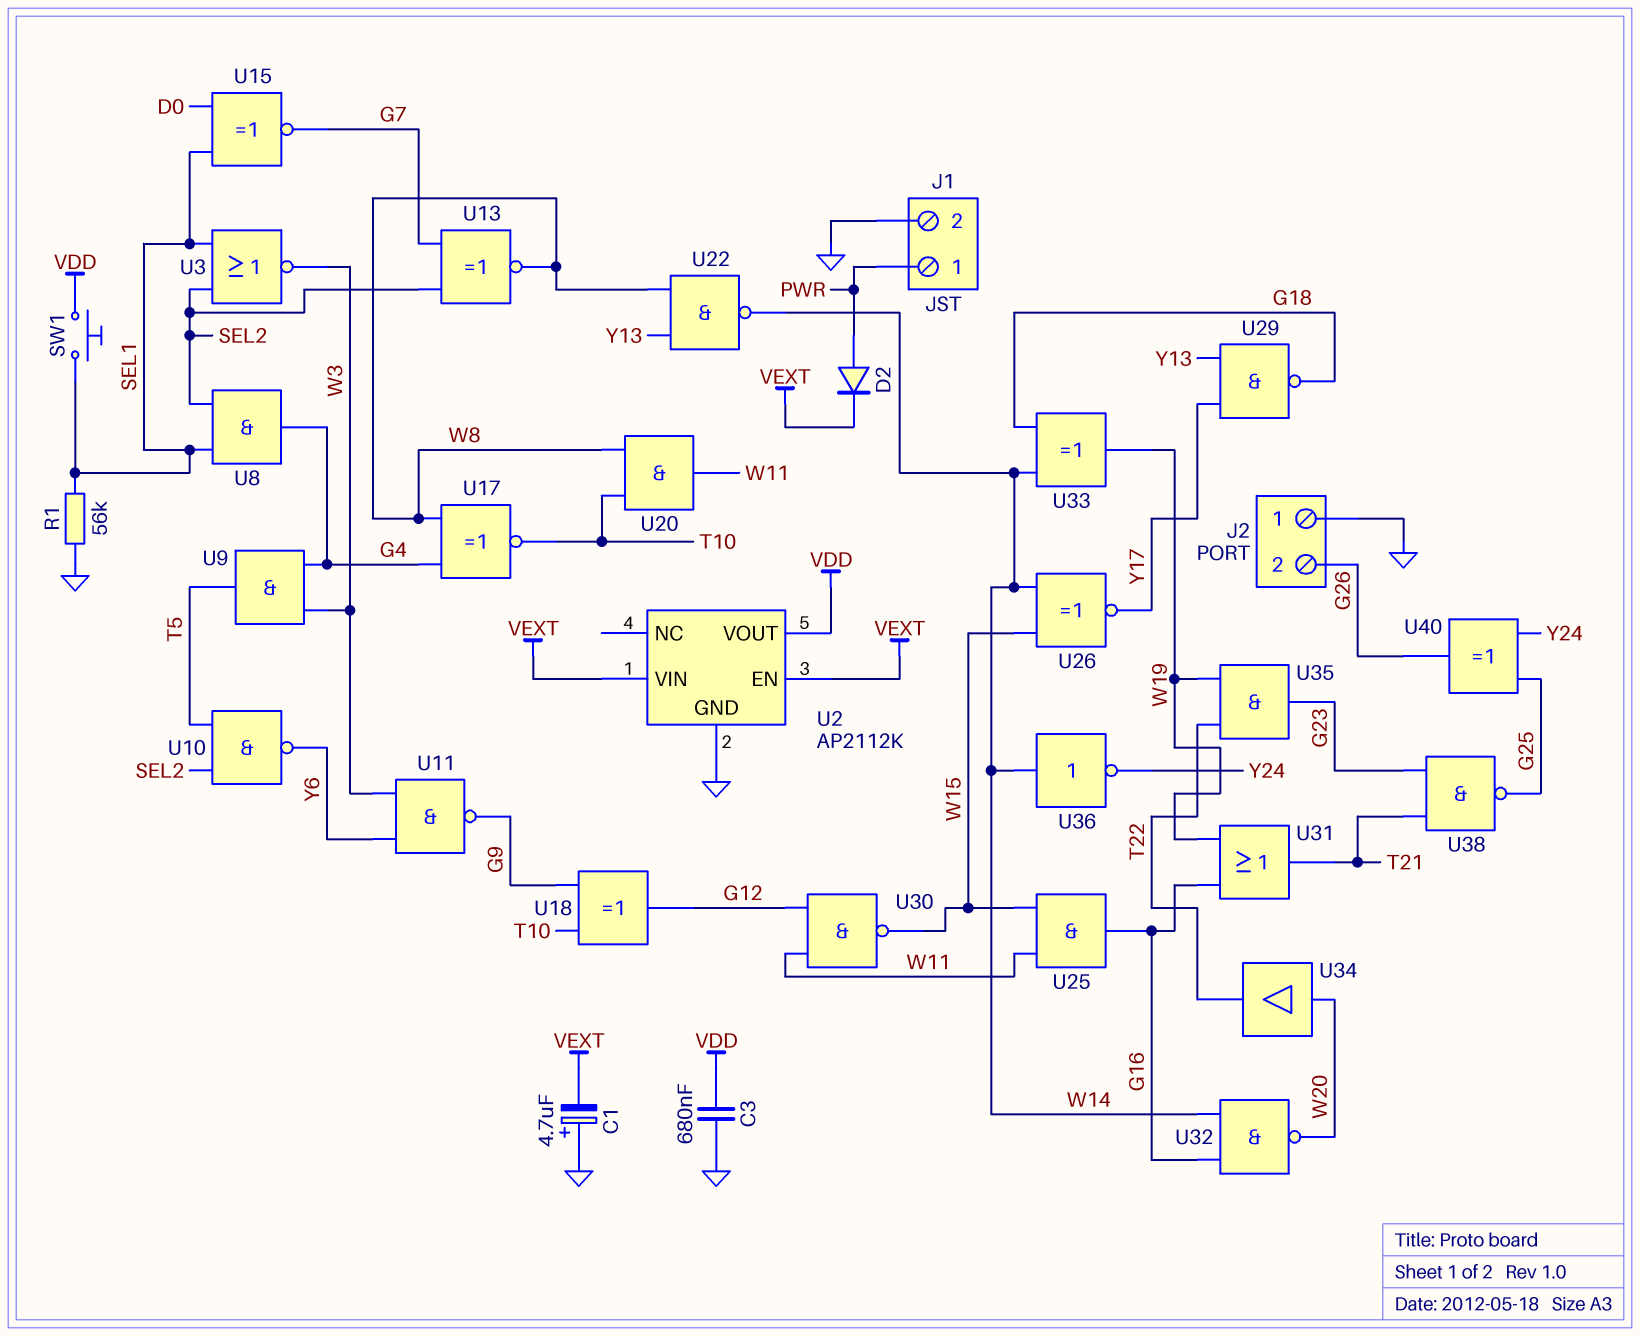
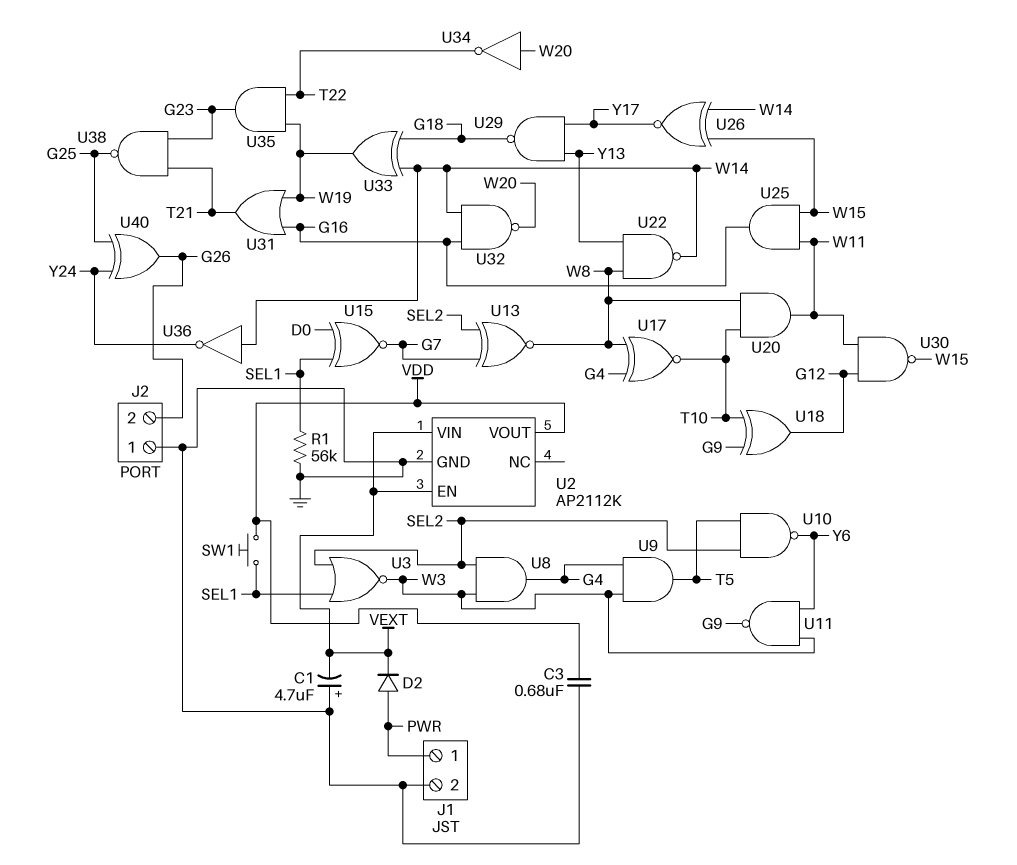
U8: AND (in SEL1, in SEL2, out G4) -> AND (in SEL2, in W3, out G4)
U34: buffer (in W20, out T22) -> NOT (in W20, out T22)

